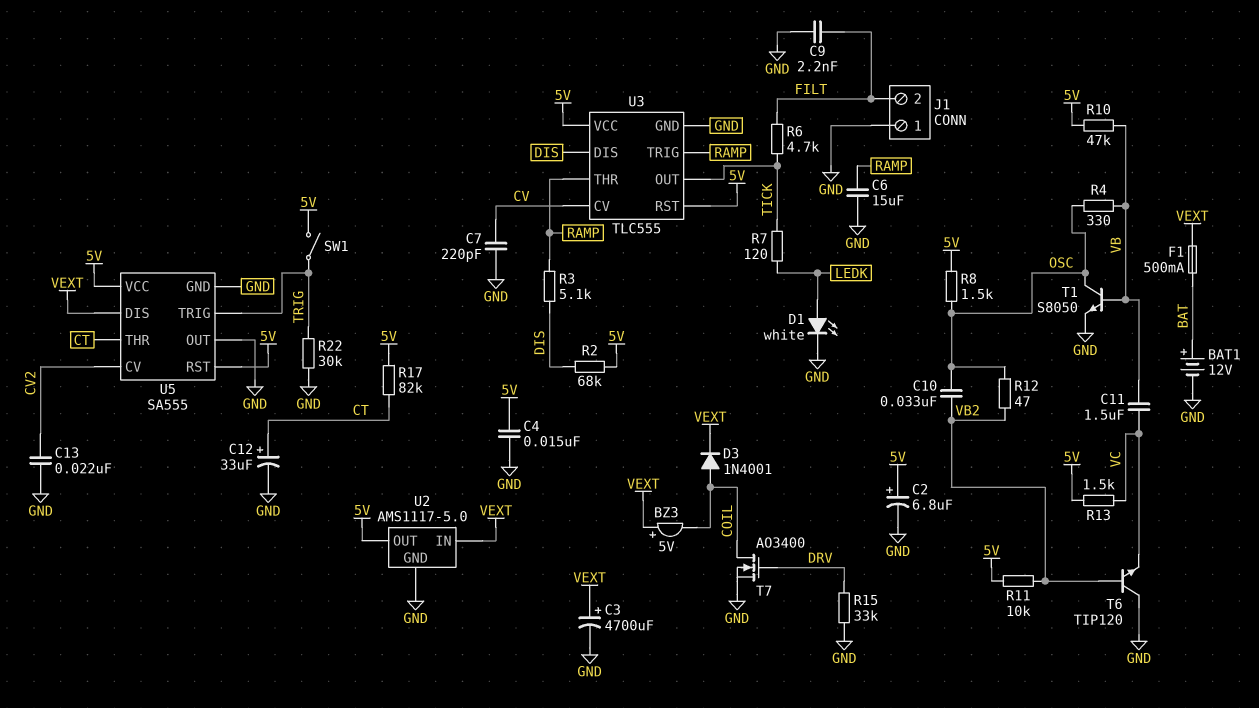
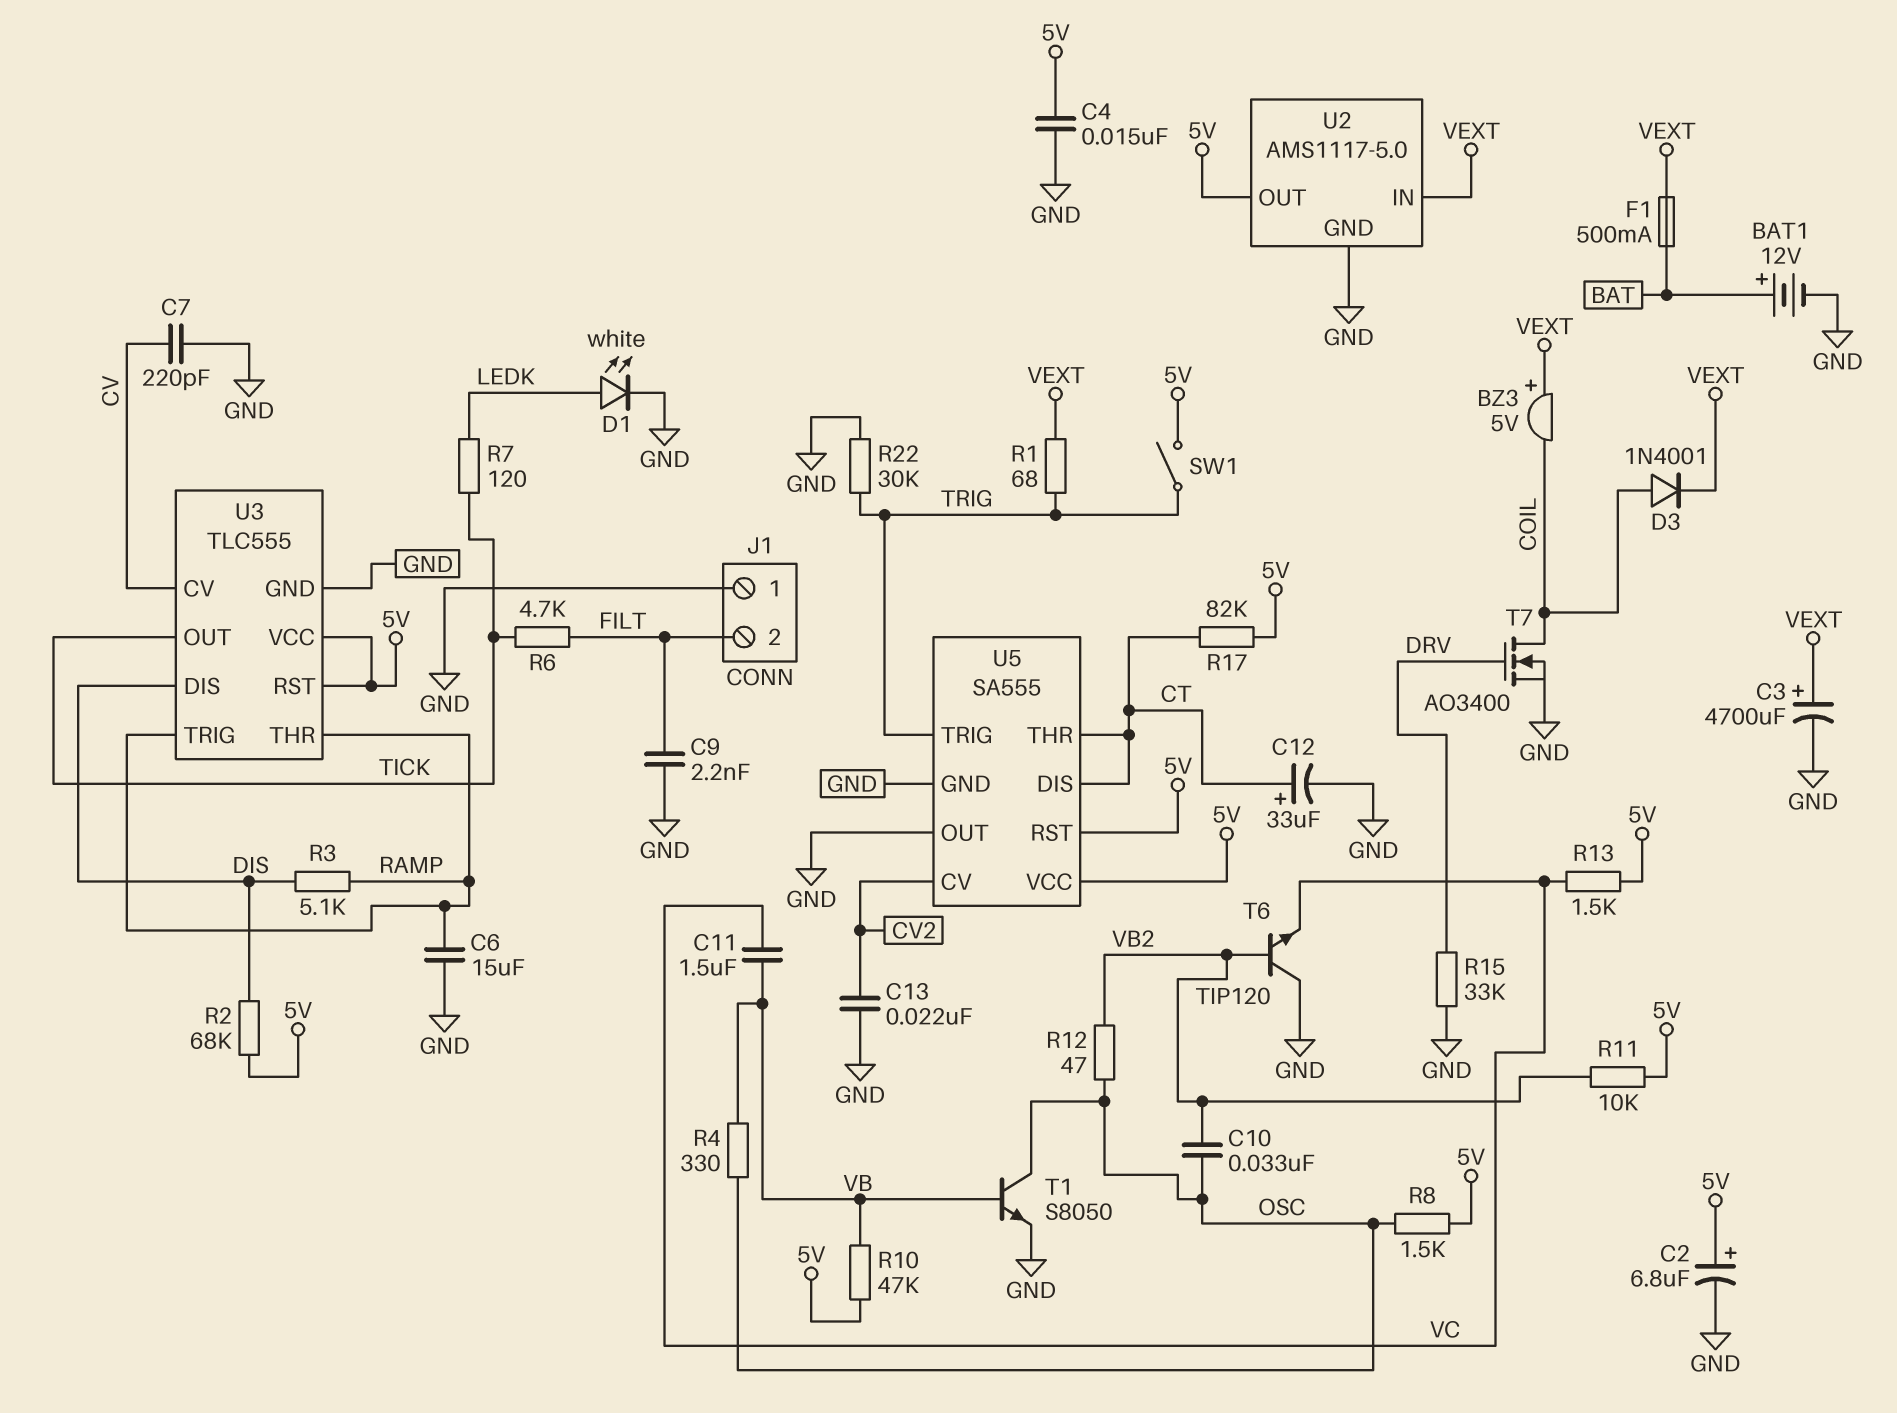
R1: none -> 68 (TRIG, VEXT)
U5 pin DIS: VEXT -> CT

